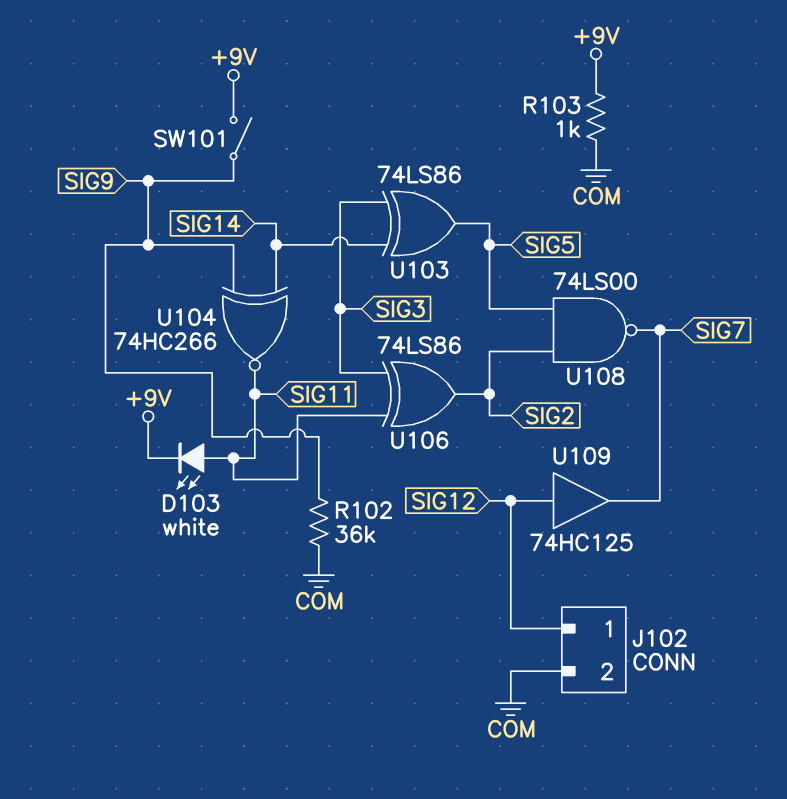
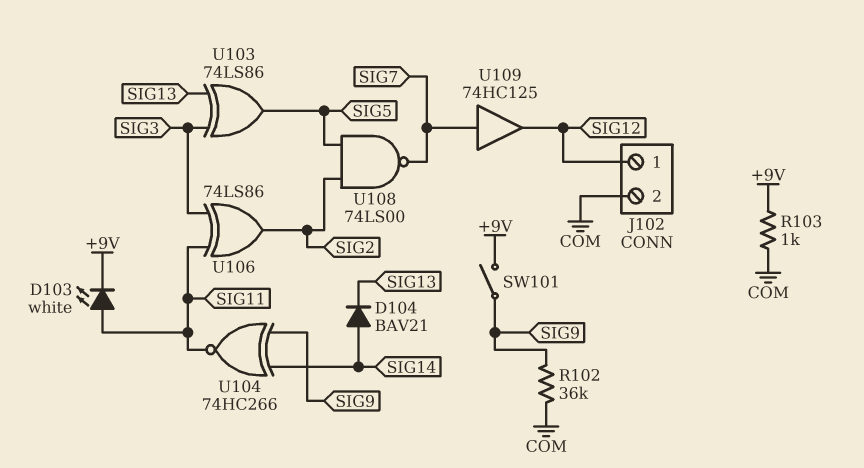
D104: none -> diode BAV21 (A SIG14, K SIG13)
U103: XOR 74LS86 (in SIG3, in SIG14, out SIG5) -> XOR 74LS86 (in SIG3, in SIG13, out SIG5)
U109: buffer 74HC125 (in SIG12, out SIG7) -> buffer 74HC125 (in SIG7, out SIG12)

